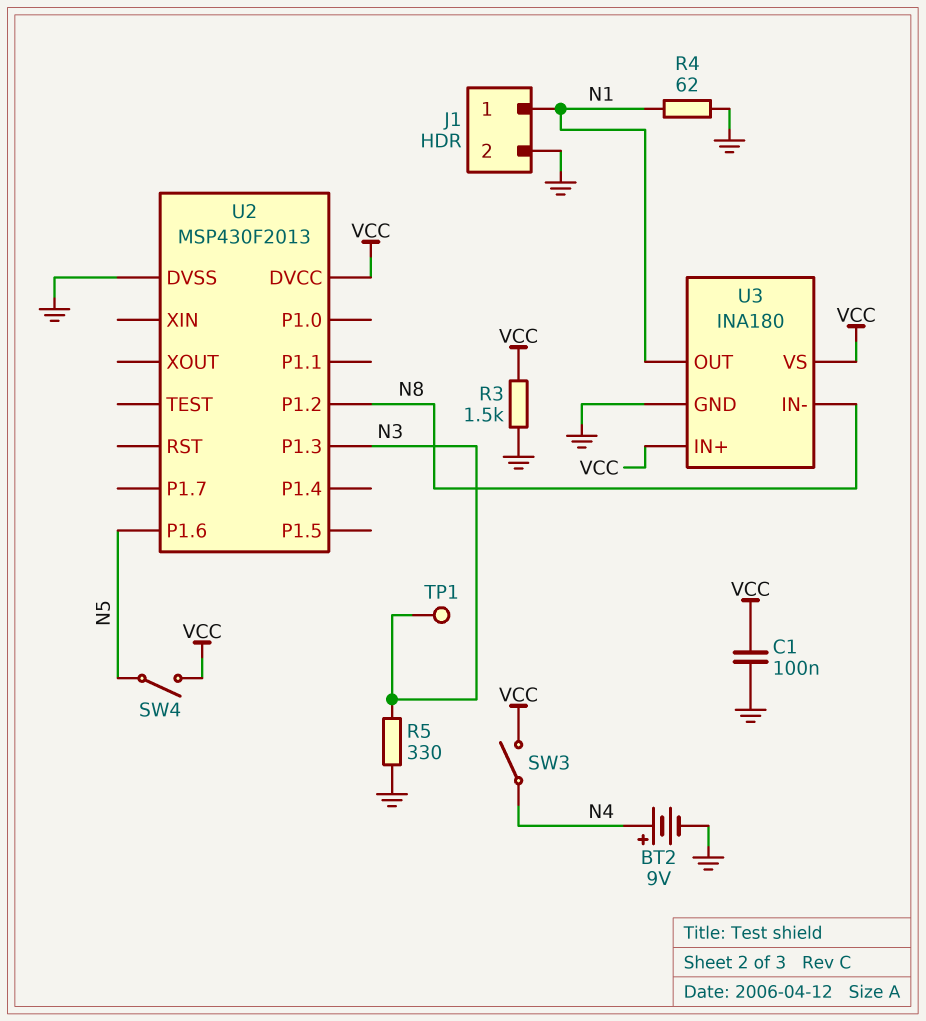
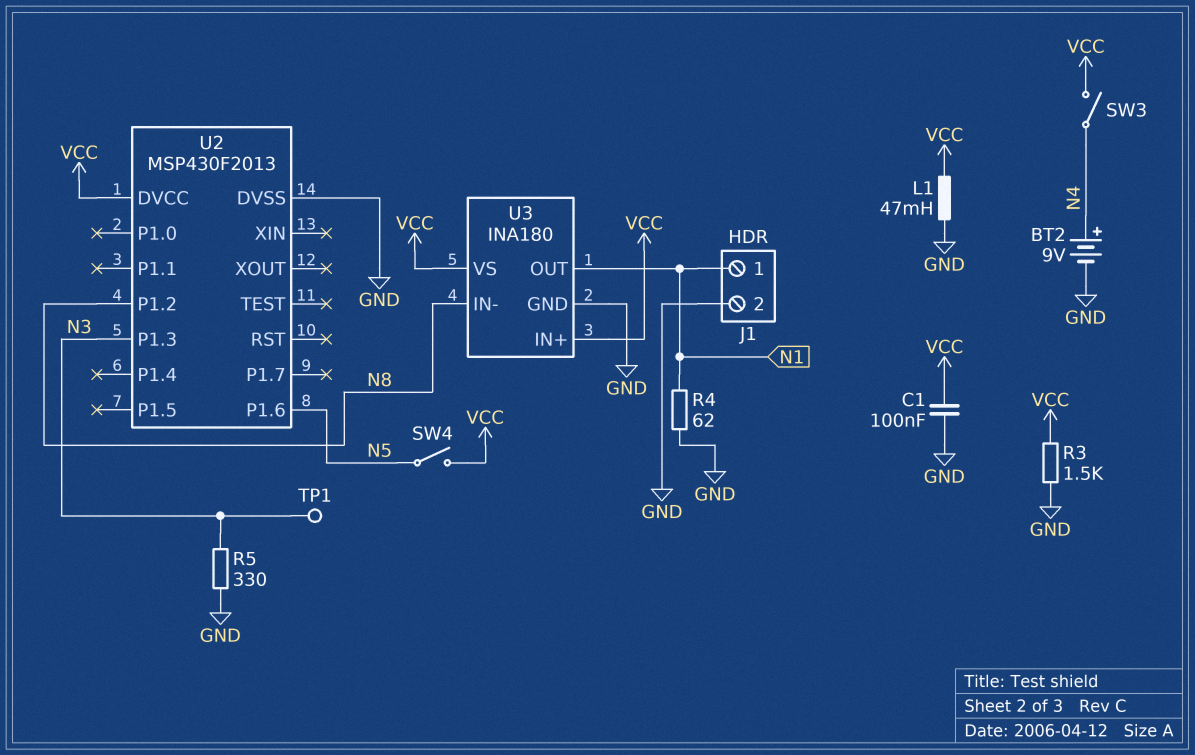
L1: none -> 47mH (GND, VCC)

